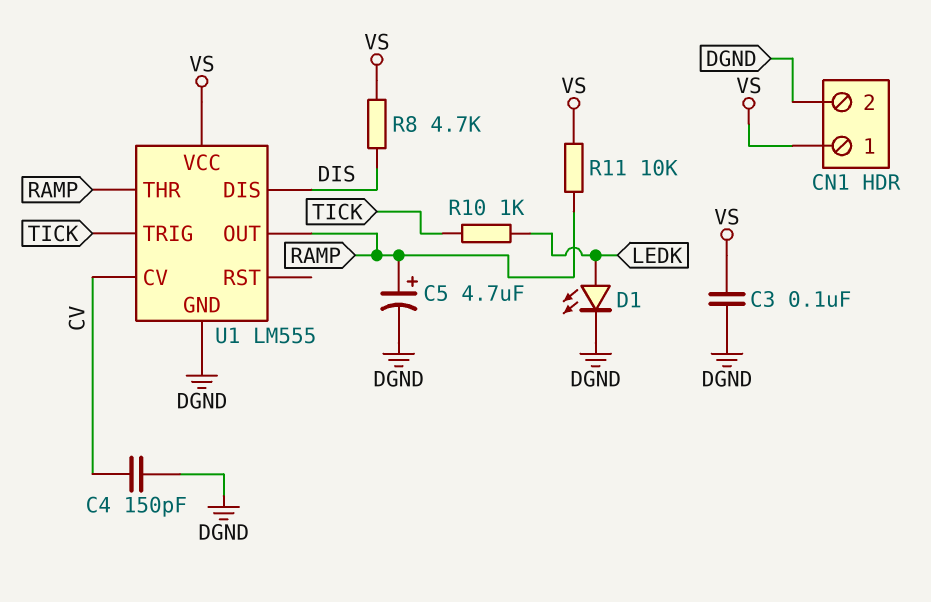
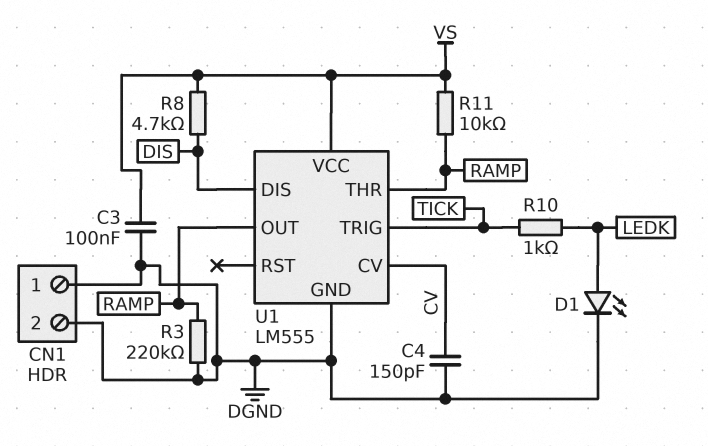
C5: 4.7uF (plus RAMP, minus DGND) -> none
CN1 pin 1: VS -> DGND
R3: none -> 220k (DGND, RAMP)

